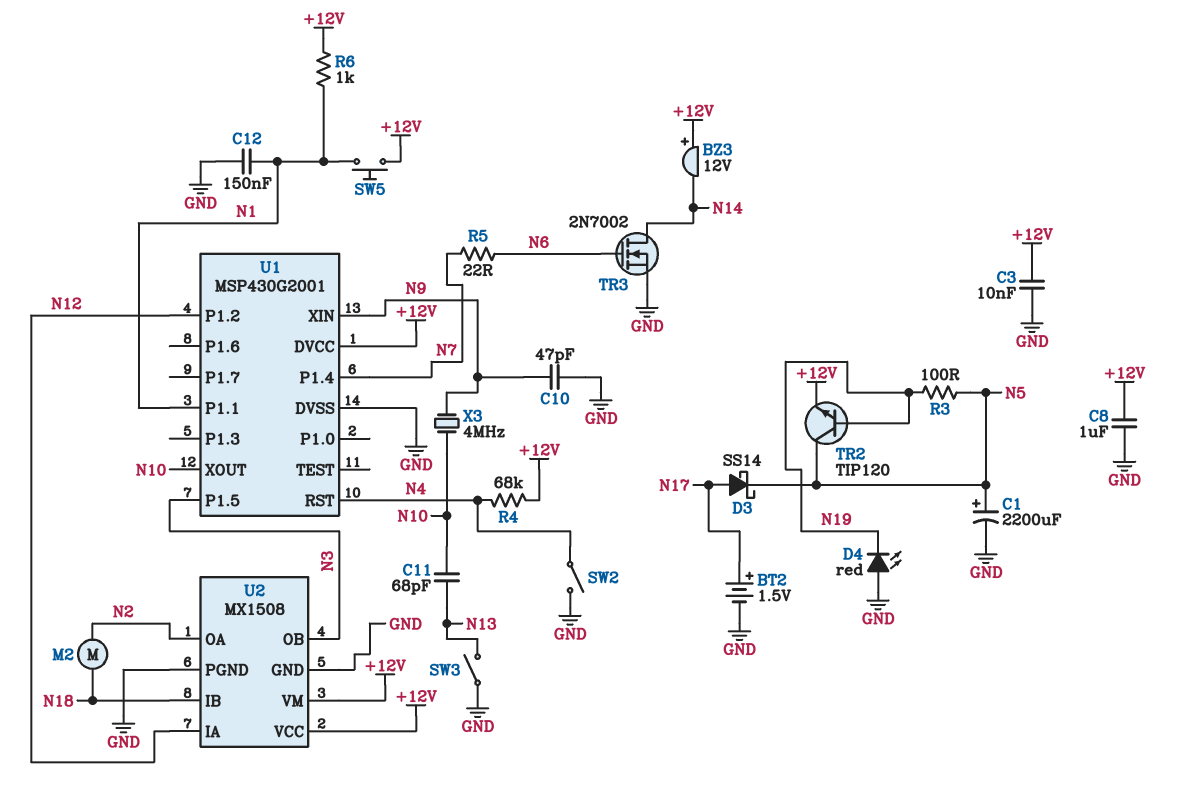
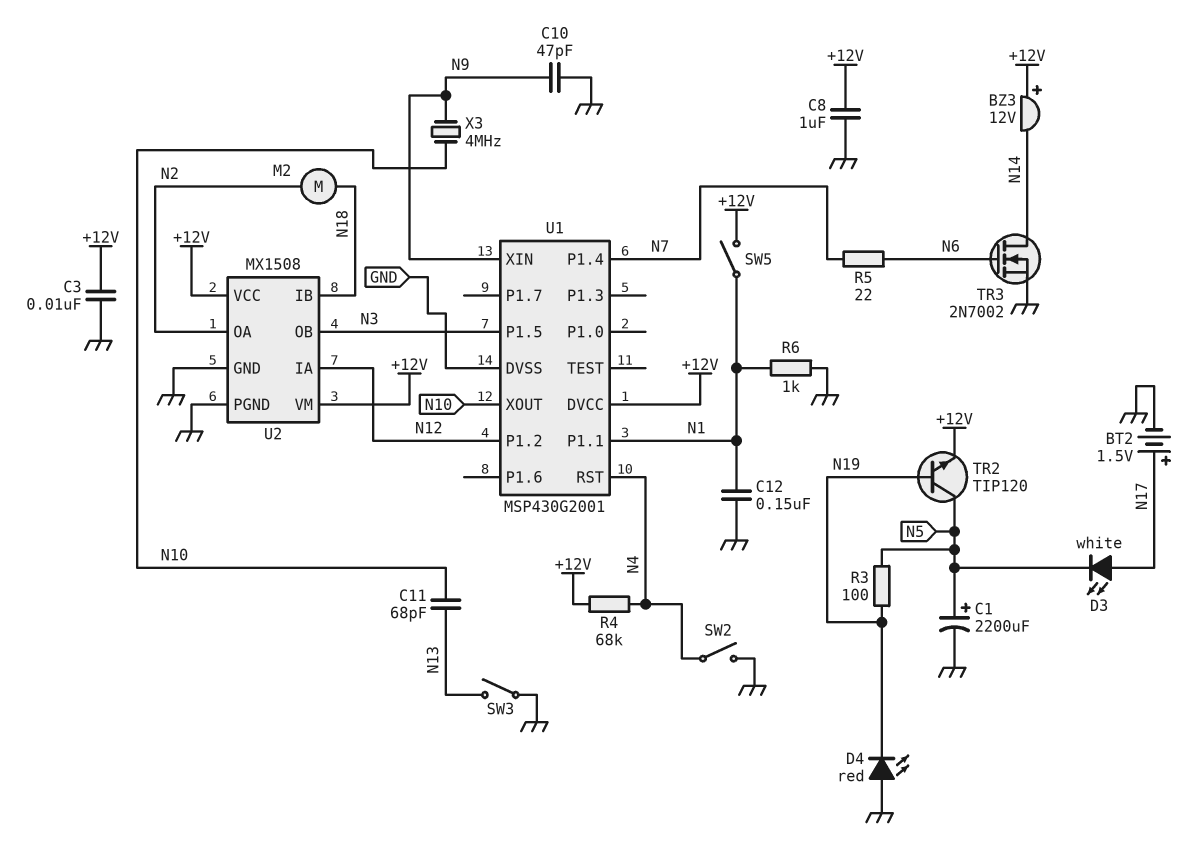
D3: schottky SS14 (A N17, K N5) -> LED white (A N17, K N5)
R6: 1k (+12V, N1) -> 1k (GND, N1)
SW5: button (+12V, N1) -> switch (+12V, N1)

